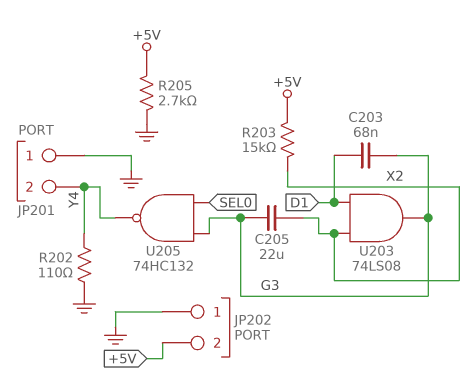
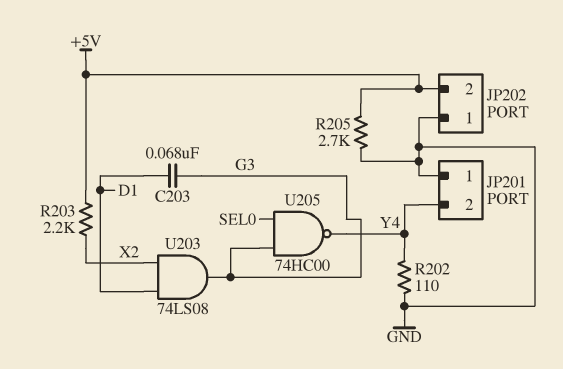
C205: 22uF (G3, X2) -> none
R203: 15k (+5V, X2) -> 2.2k (+5V, X2)
U205: NAND 74HC132 (in G3, in SEL0, out Y4) -> NAND 74HC00 (in G3, in SEL0, out Y4)

